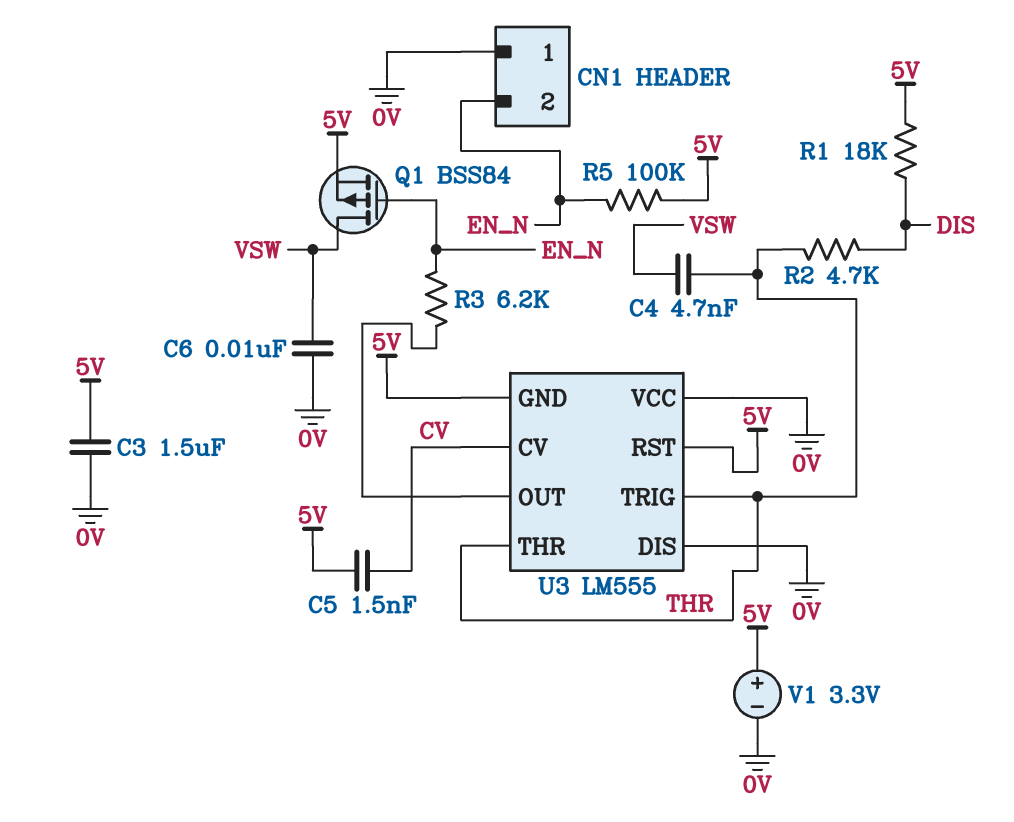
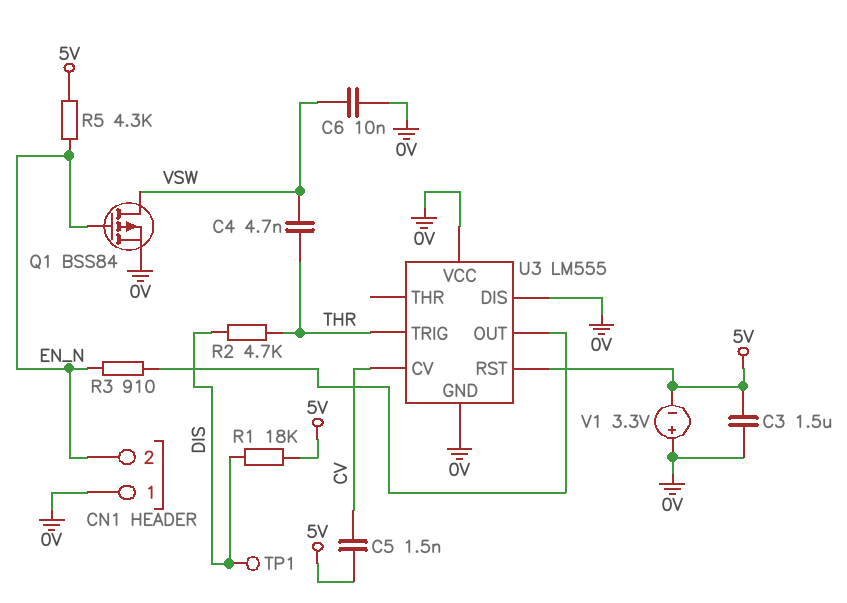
Q1: PMOS BSS84 (G EN_N, D VSW, S 5V) -> PMOS BSS84 (G EN_N, D VSW, S 0V)
R3: 6.2k (EN_N, U3/OUT) -> 910 (EN_N, U3/OUT)
R5: 100k (5V, EN_N) -> 4.3k (5V, EN_N)
TP1: none -> test point (DIS)
U3 pin GND: 5V -> 0V
U3 pin THR: THR -> none
V1: 3.3V (plus 5V, minus 0V) -> 3.3V (plus 0V, minus 5V)

